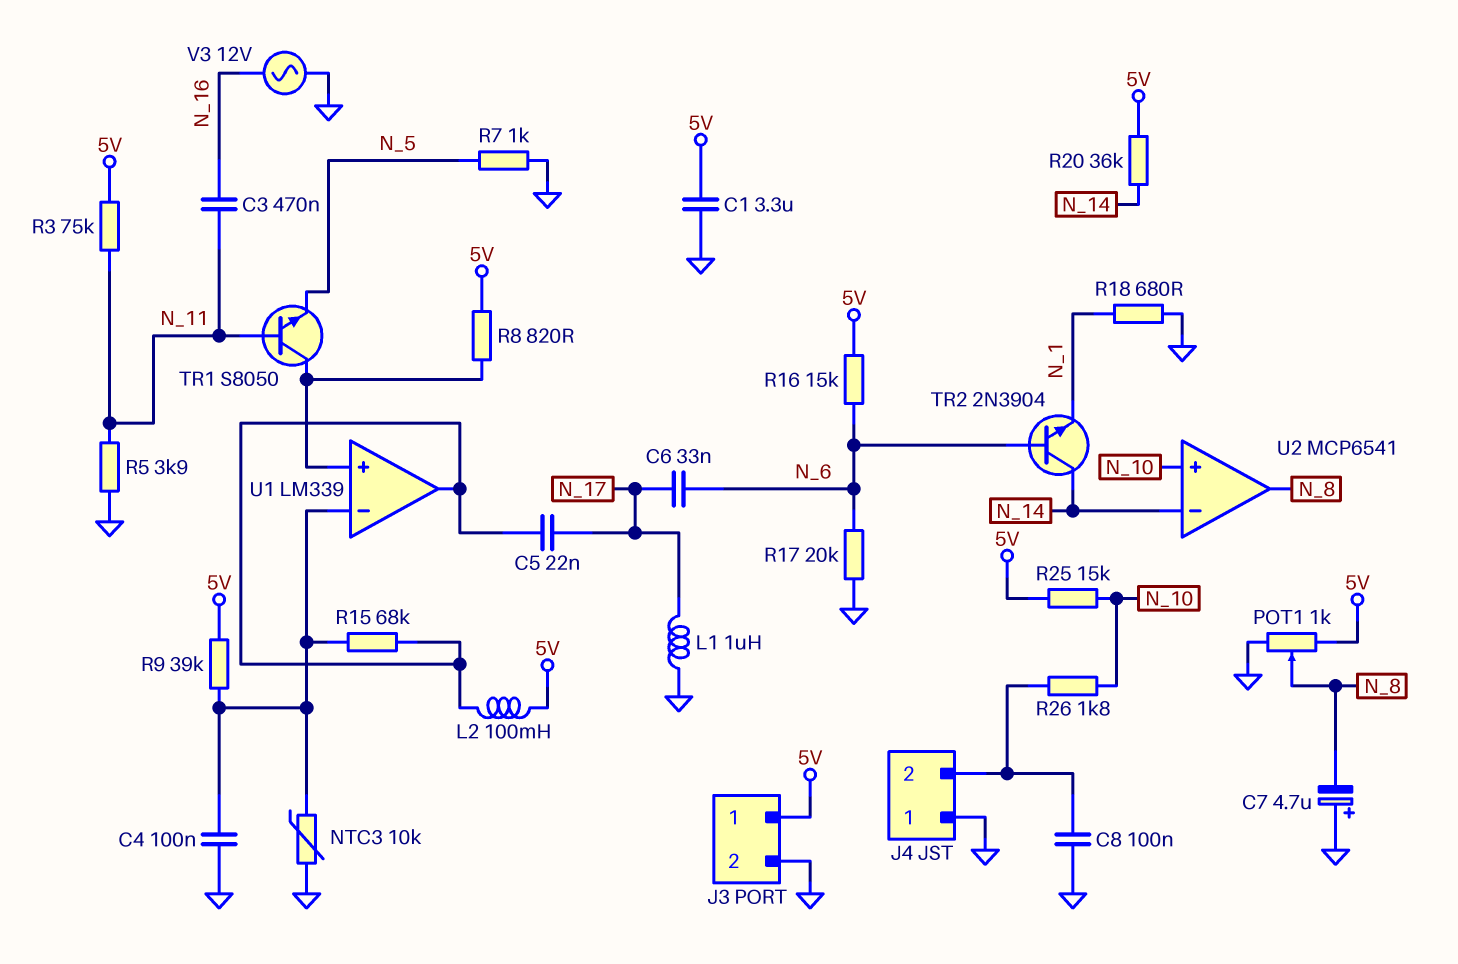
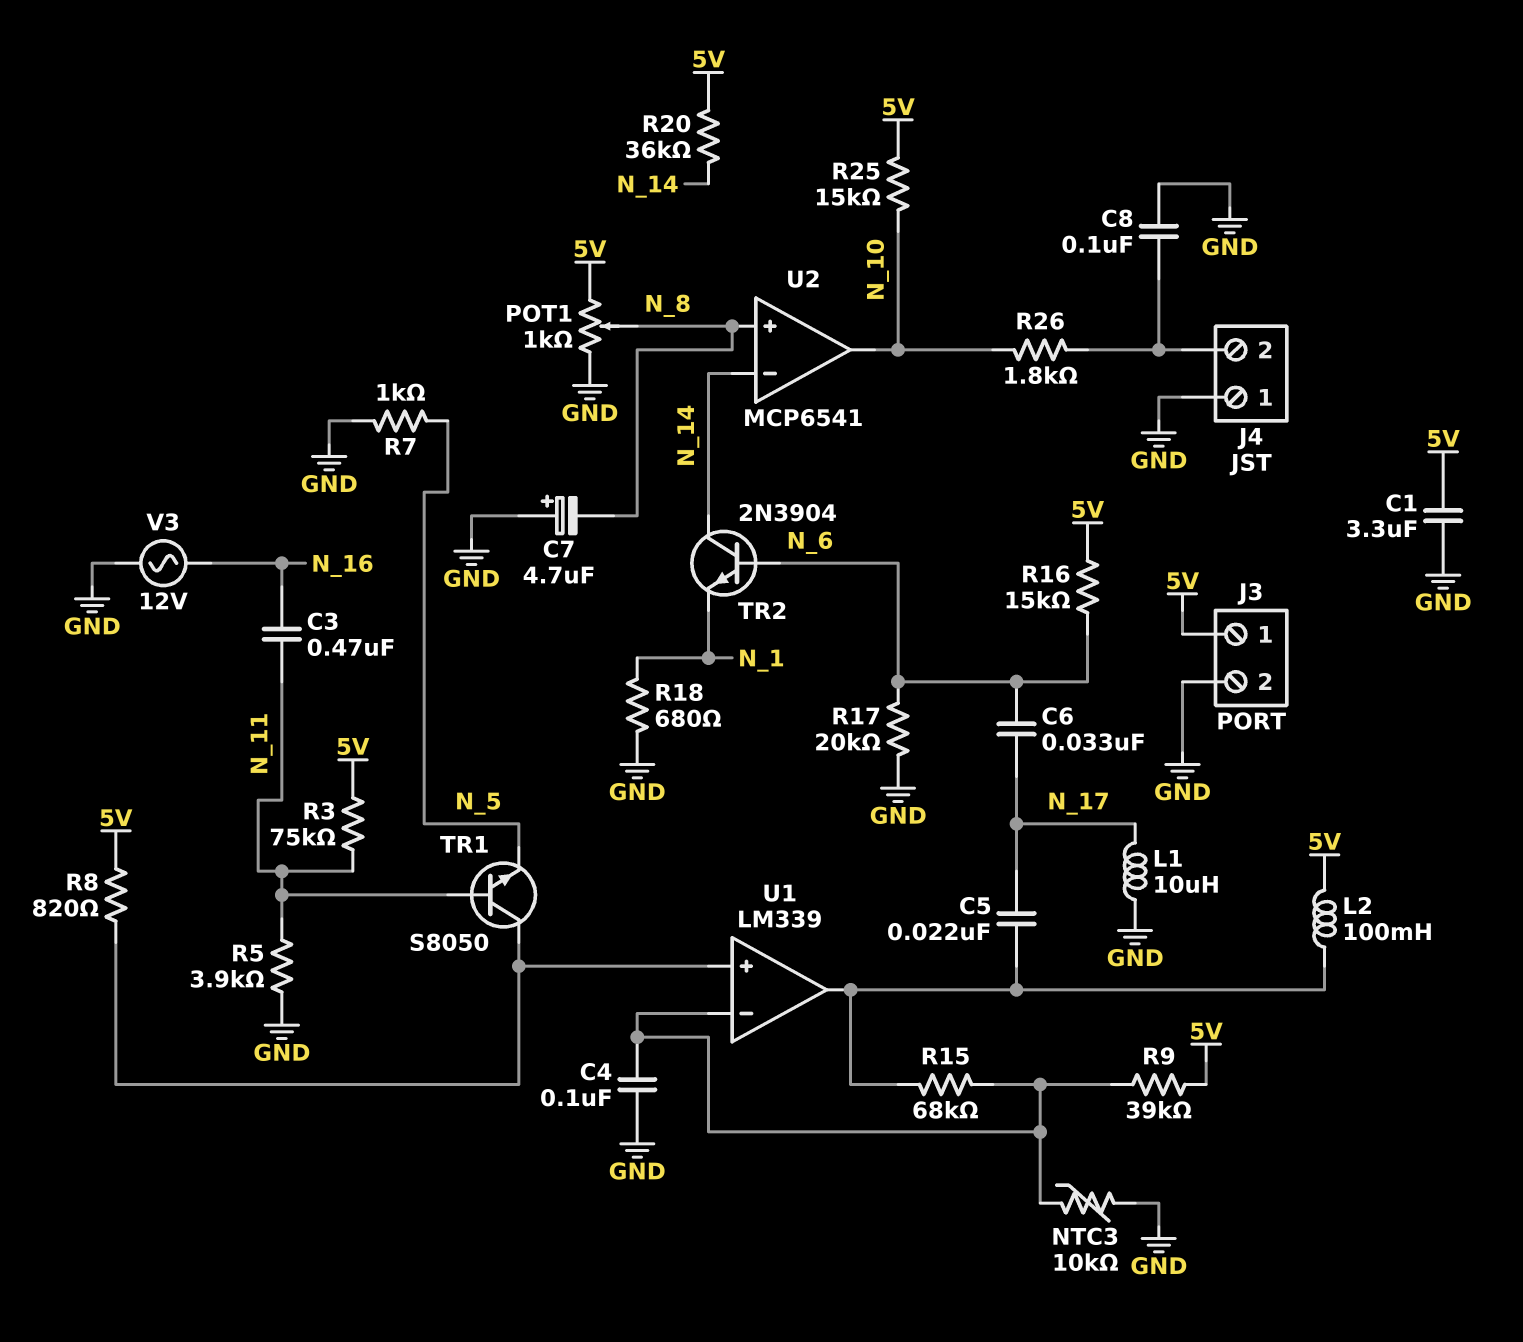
L1: 1uH (GND, N_17) -> 10uH (GND, N_17)
U2 pin in+: N_10 -> N_8
U2 pin out: N_8 -> N_10

